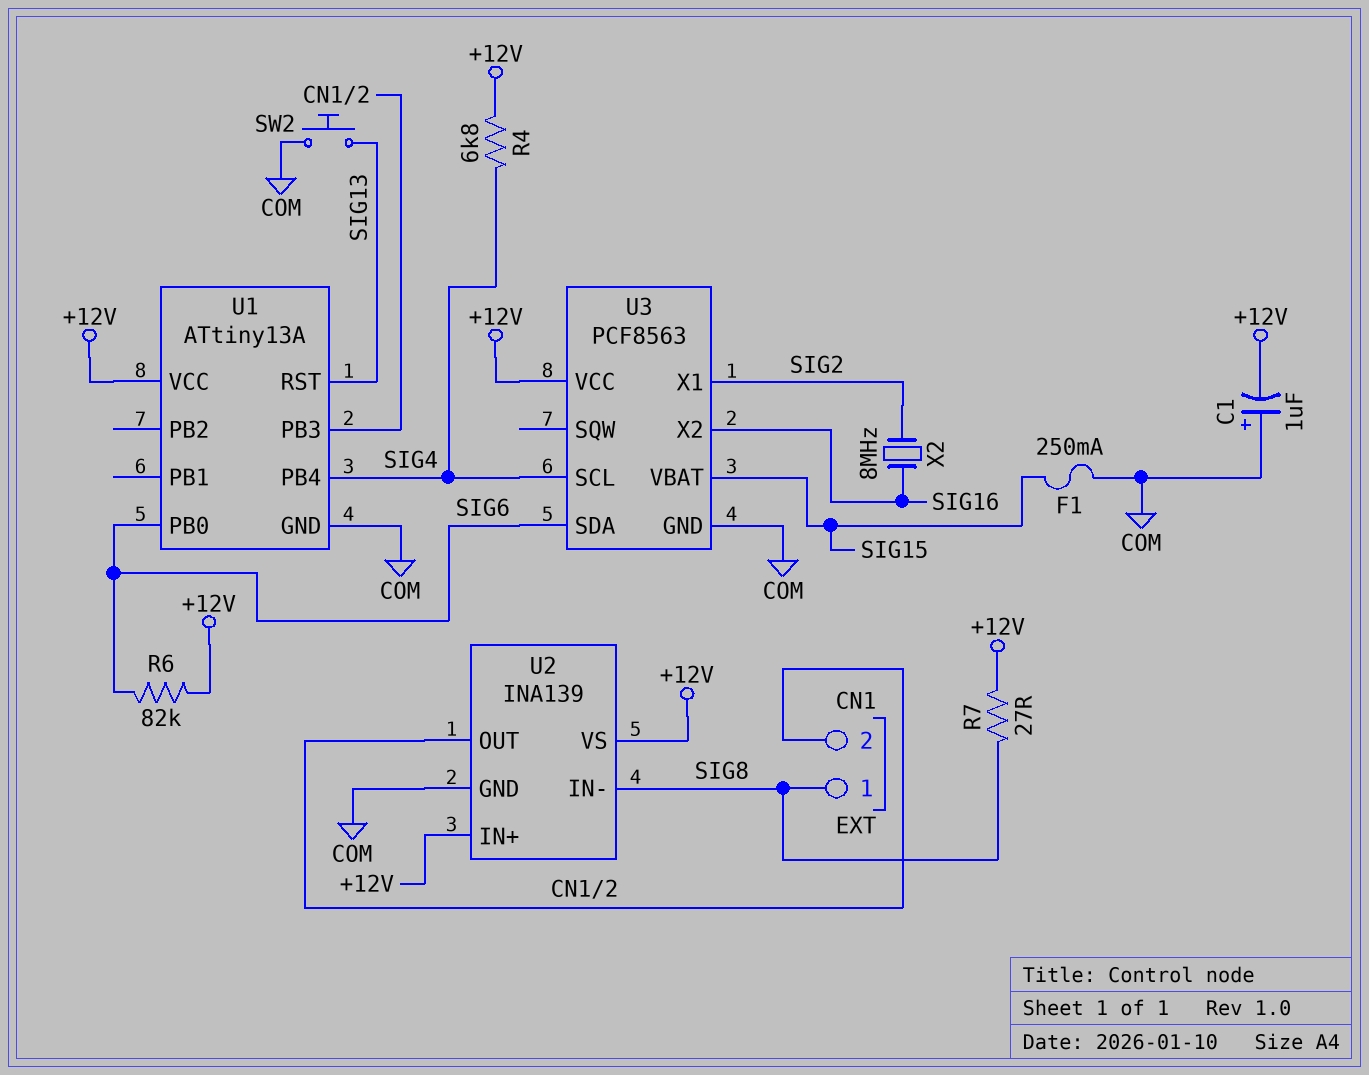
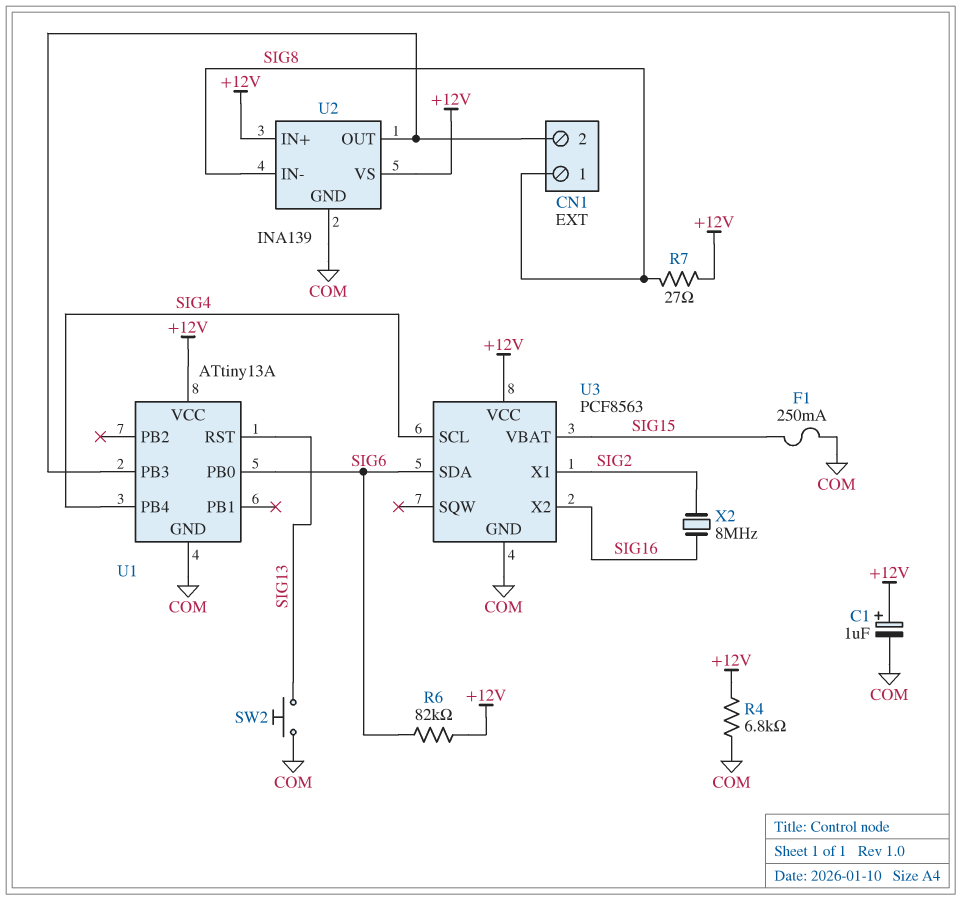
C1: 1uF (plus COM, minus +12V) -> 1uF (plus +12V, minus COM)
R4: 6.8k (+12V, SIG4) -> 6.8k (+12V, COM)

